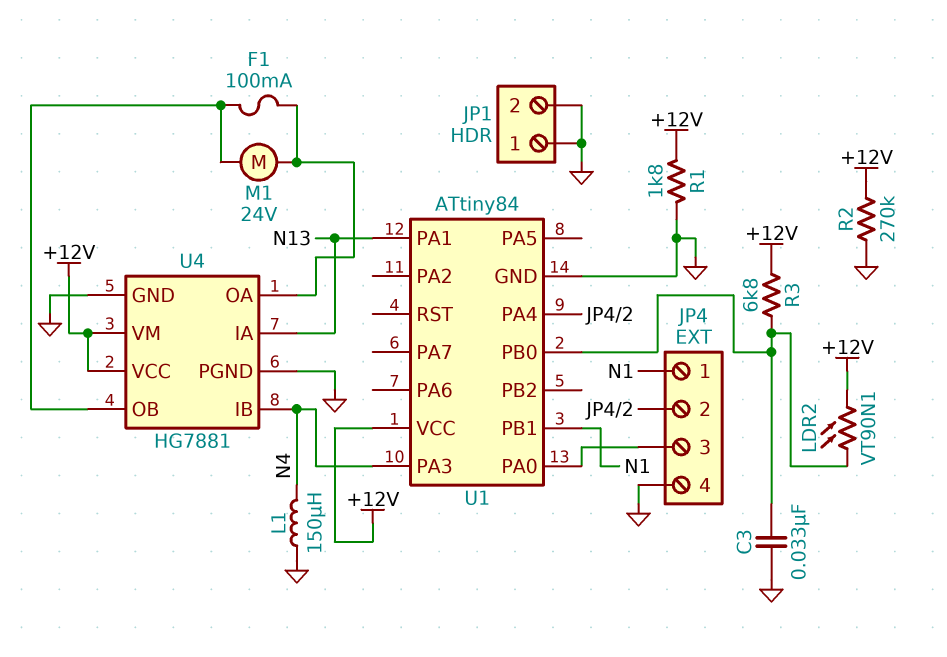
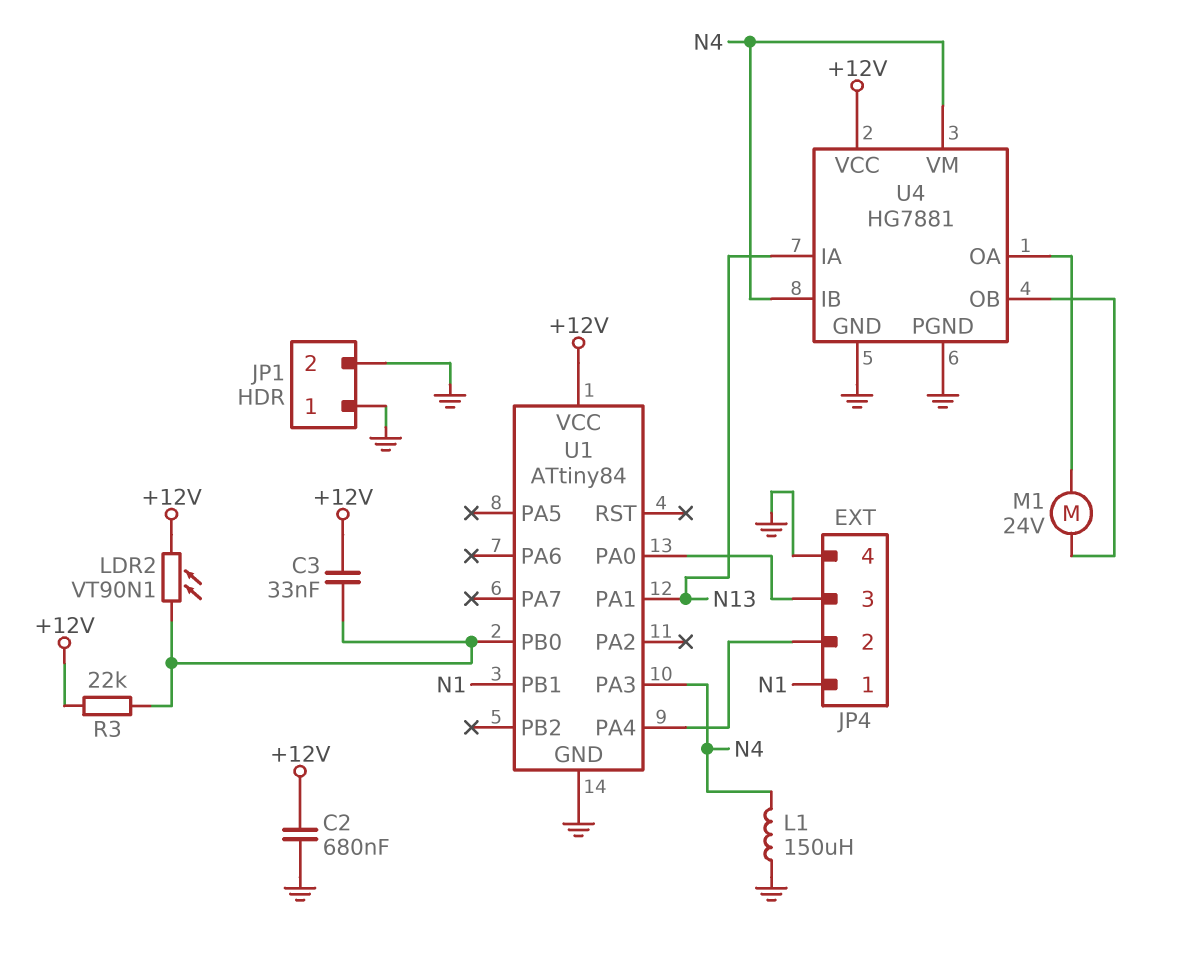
C2: none -> 680nF (+12V, GND)
C3: 33nF (GND, U1/PB0) -> 33nF (+12V, U1/PB0)
F1: 100mA (U4/OA, U4/OB) -> none
R1: 1.8k (+12V, GND) -> none
R2: 270k (+12V, GND) -> none
R3: 6.8k (+12V, U1/PB0) -> 22k (+12V, U1/PB0)
U4 pin VM: +12V -> N4

